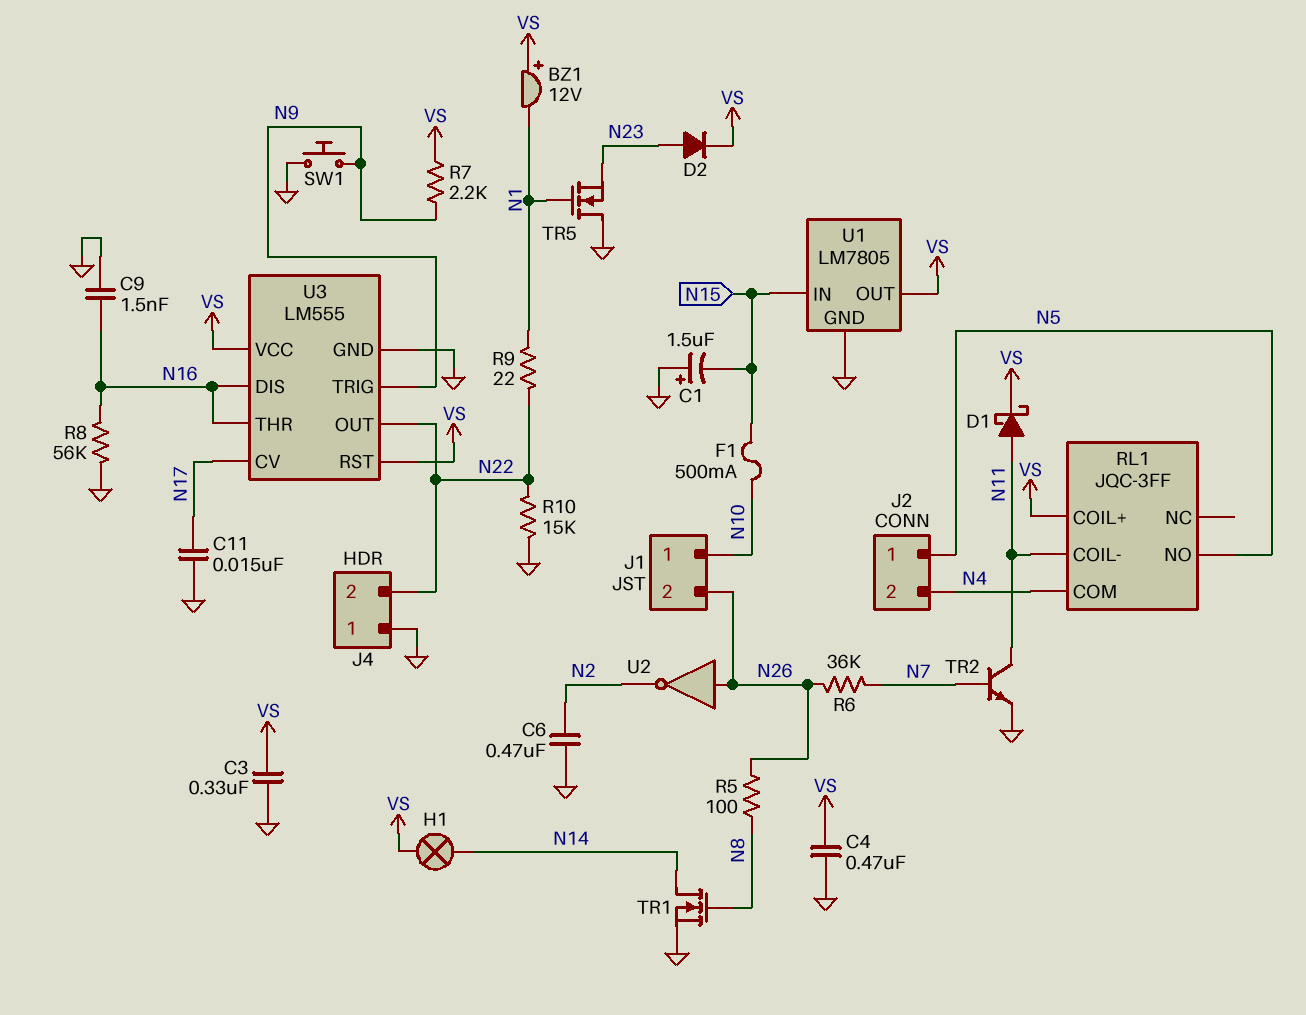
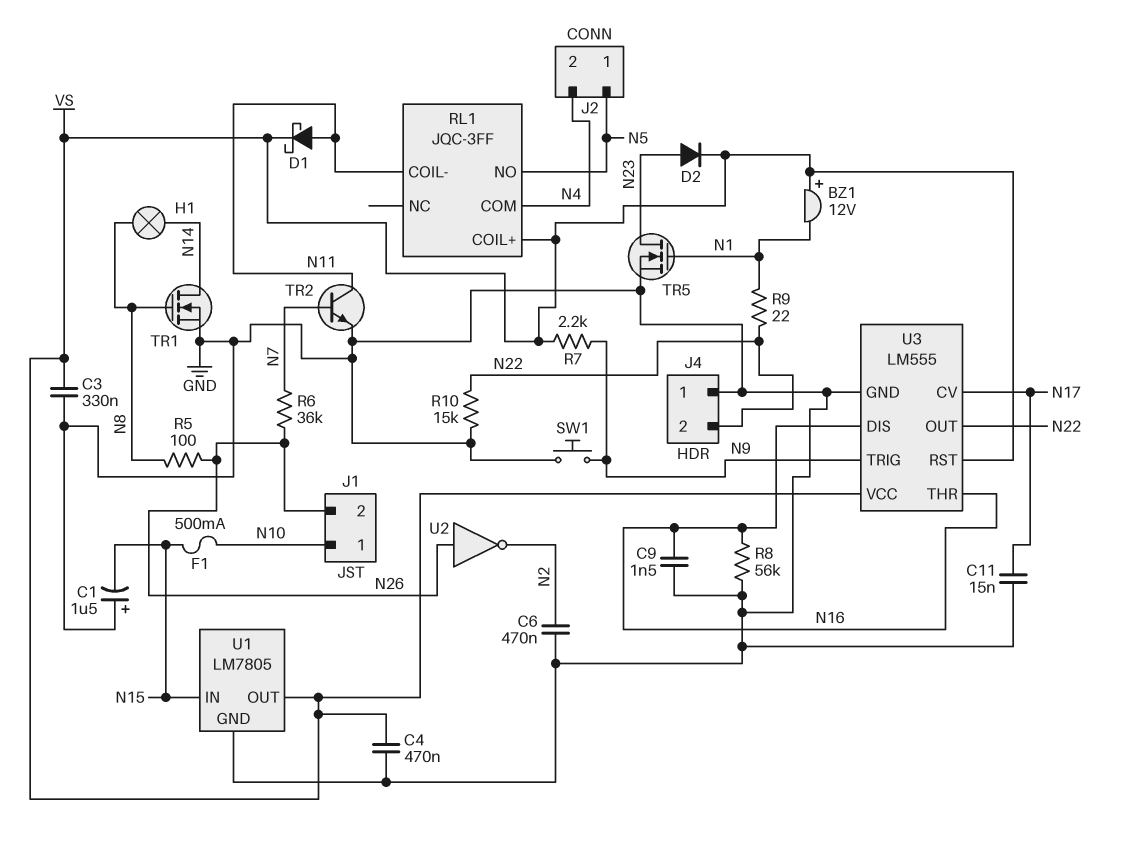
H1: lamp (N14, VS) -> lamp (N8, N14)
TR5: NMOS (G N1, D GND, S N23) -> NMOS (G N1, D N23, S GND)

